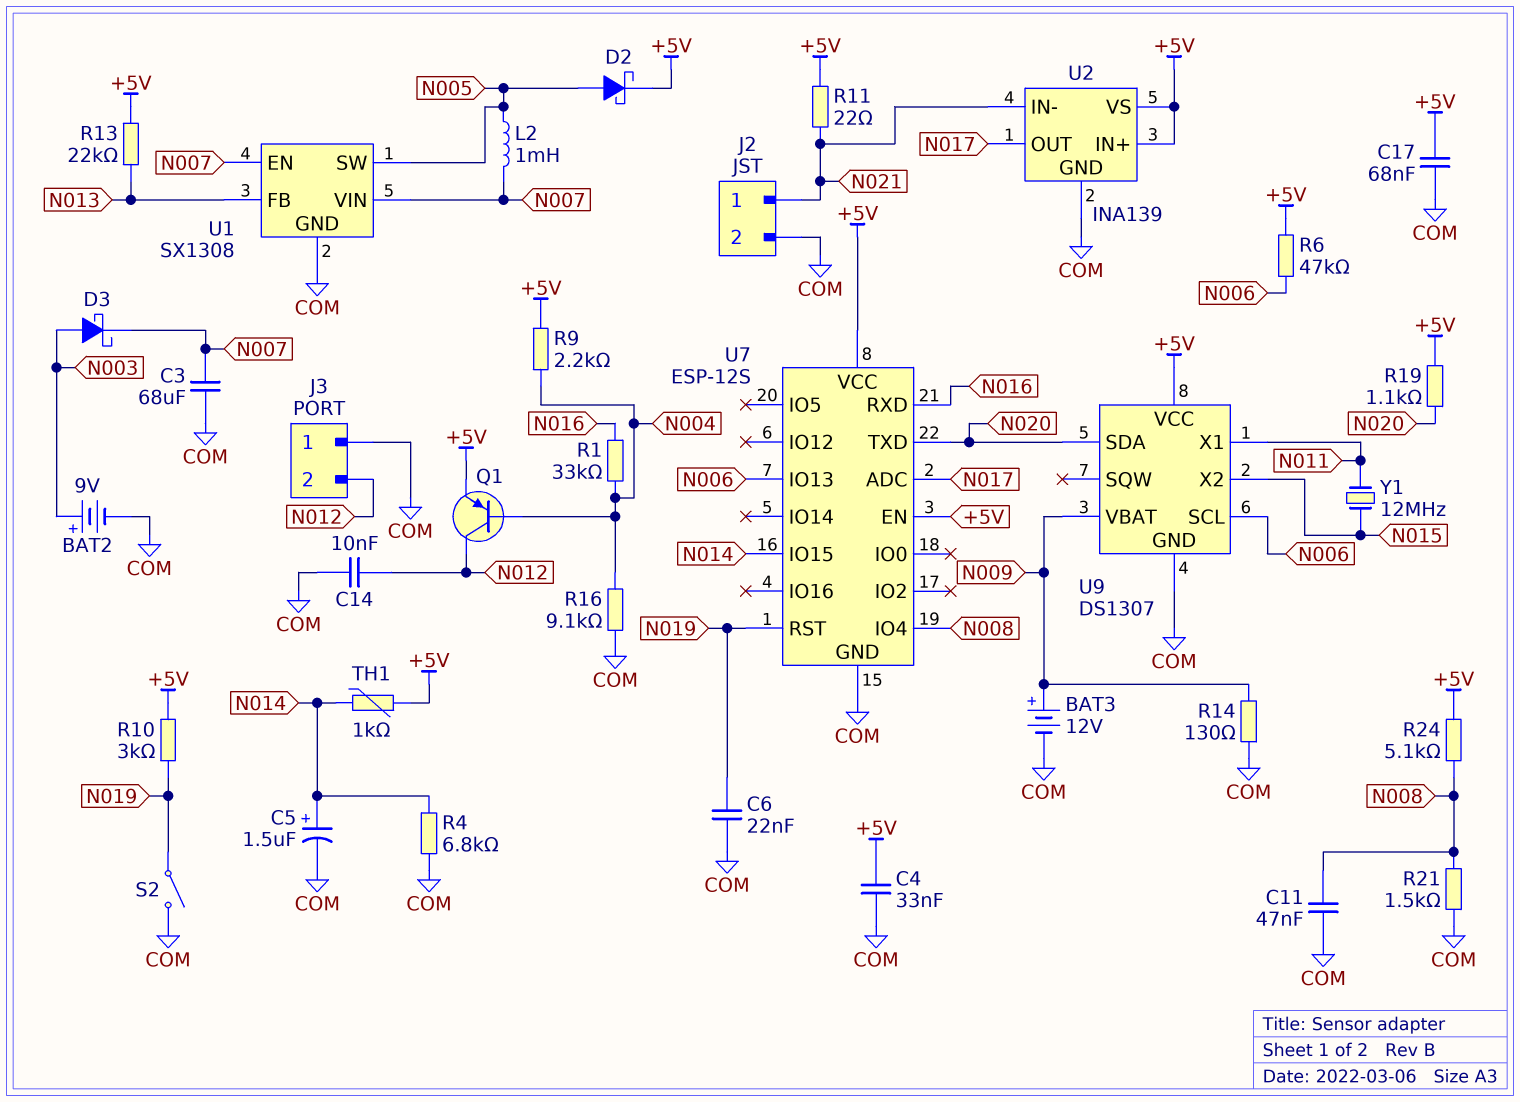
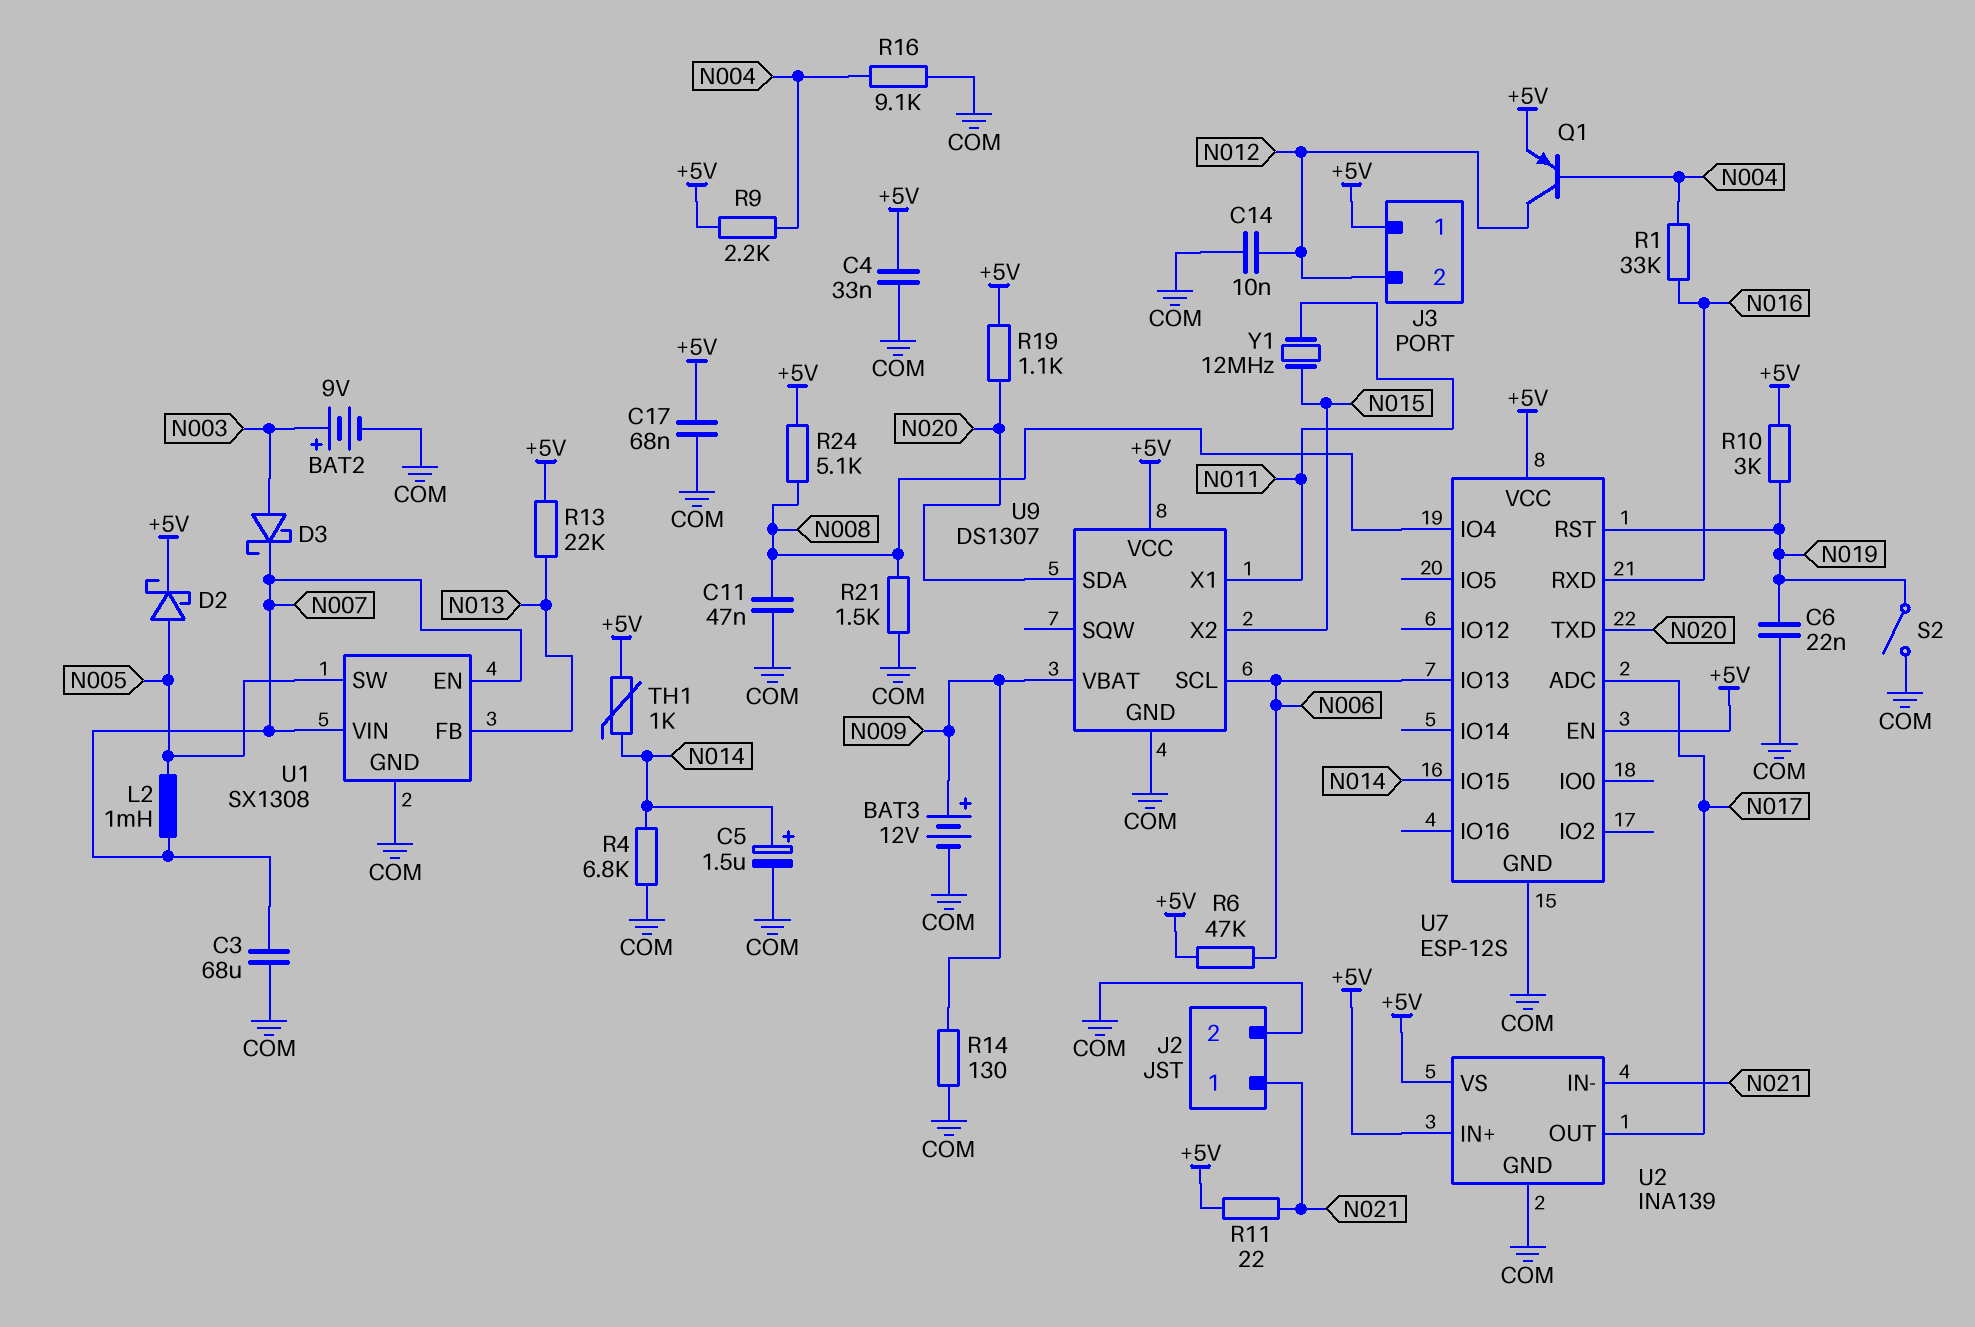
J3 pin 1: COM -> +5V

